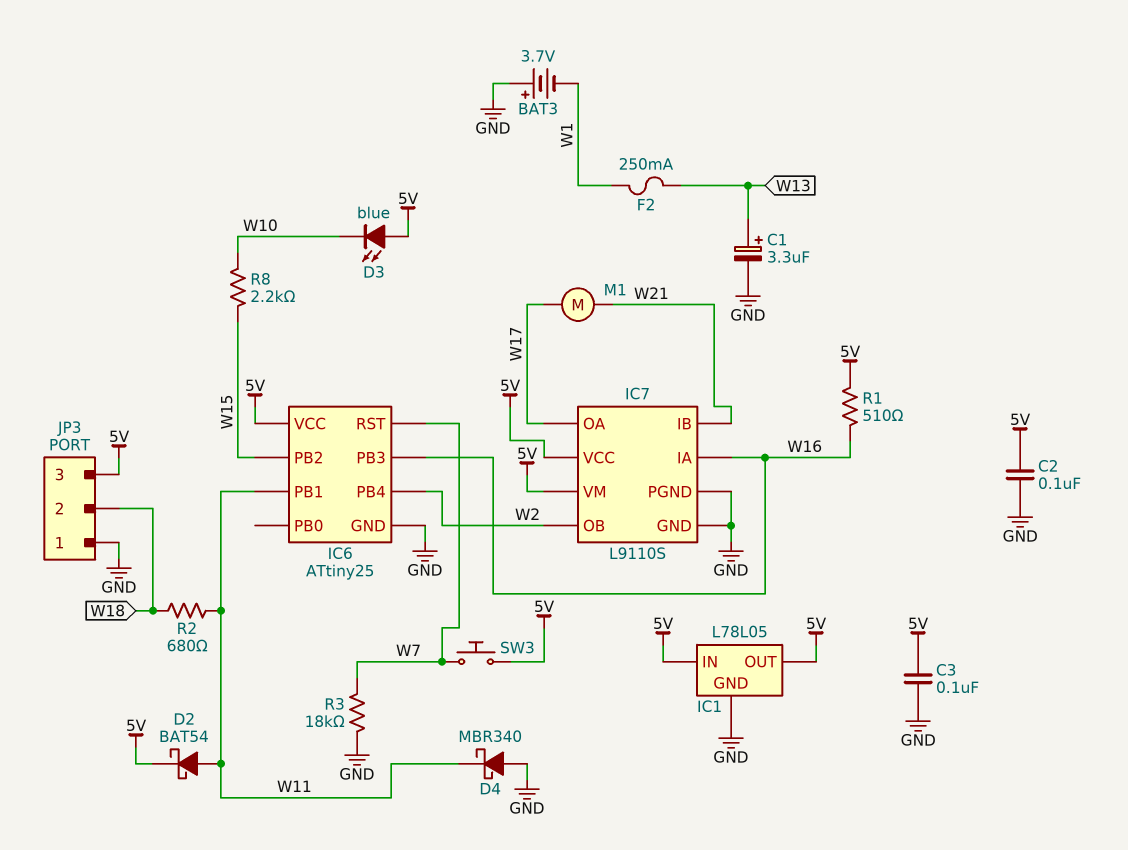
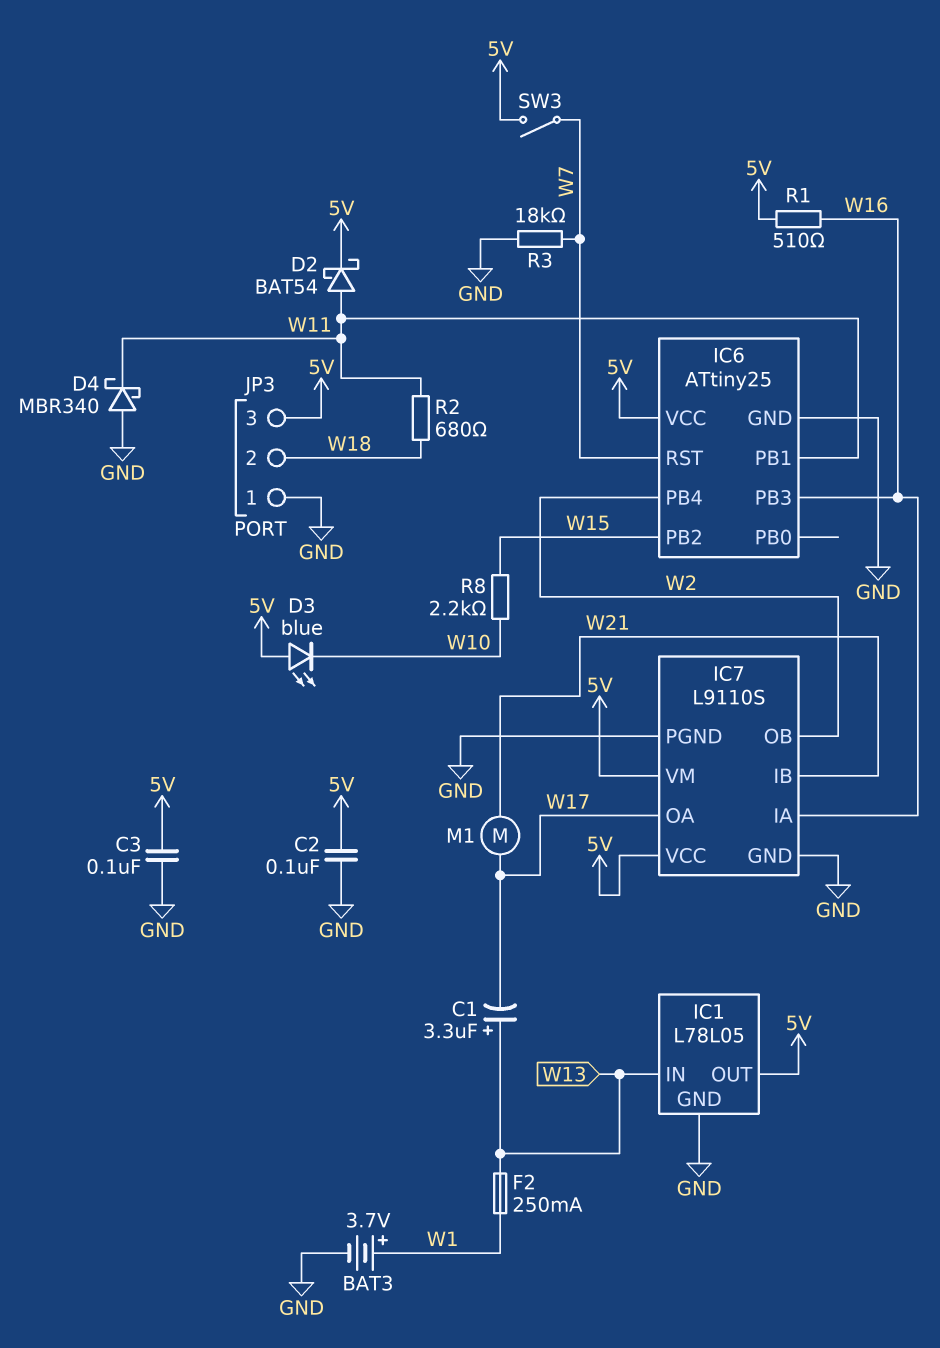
BAT3: 3.7V (plus GND, minus W1) -> 3.7V (plus W1, minus GND)
C1: 3.3uF (plus W13, minus GND) -> 3.3uF (plus W13, minus W17)
IC1 pin IN: 5V -> W13
SW3: button (5V, W7) -> switch (5V, W7)

